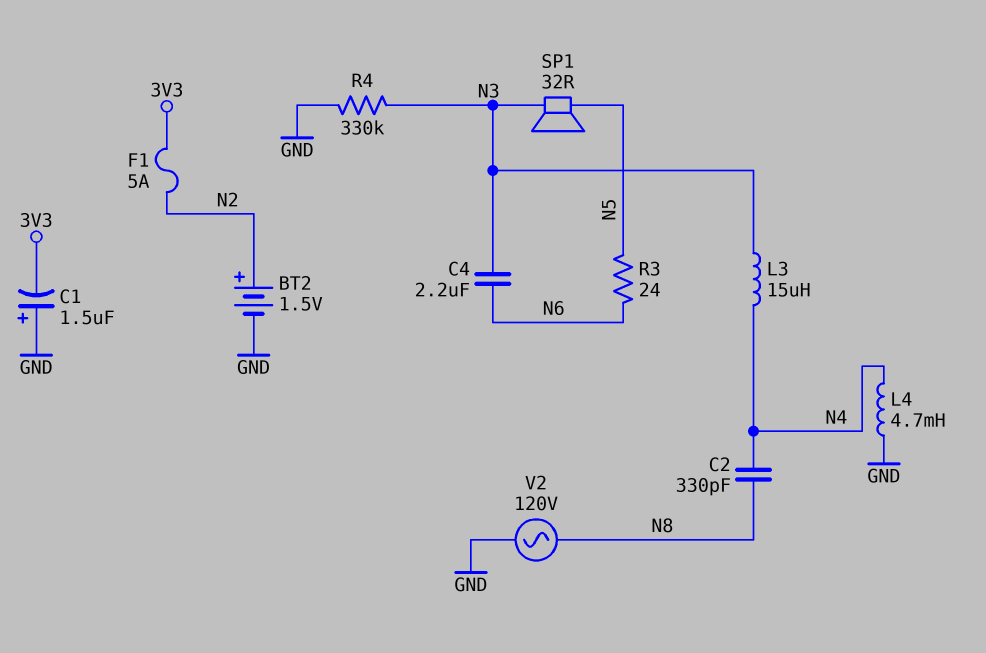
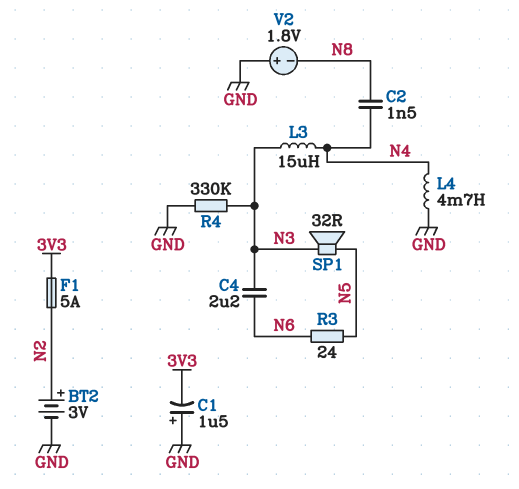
BT2: 1.5V (plus N2, minus GND) -> 3V (plus N2, minus GND)
C2: 330pF (N4, N8) -> 1.5nF (N4, N8)
V2: AC 120V (GND, N8) -> 1.8V (plus GND, minus N8)

